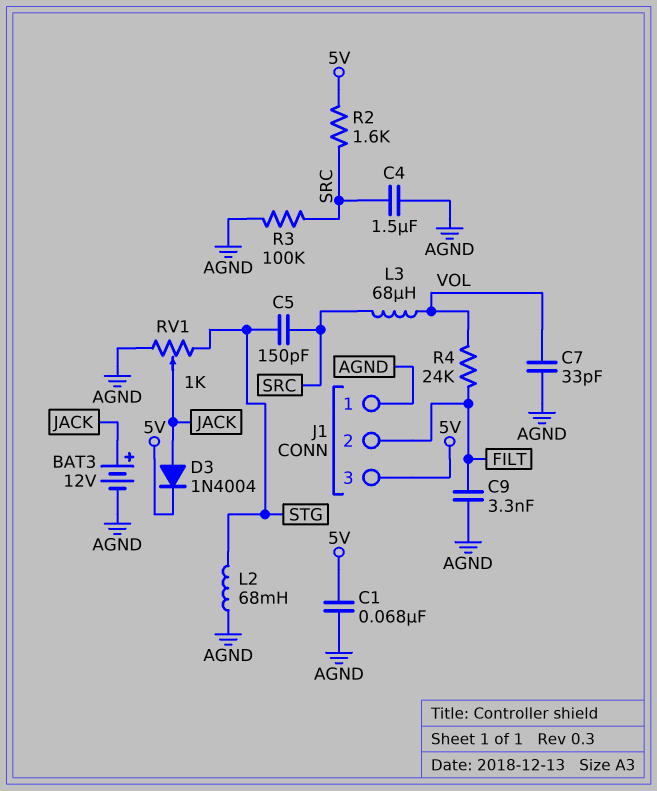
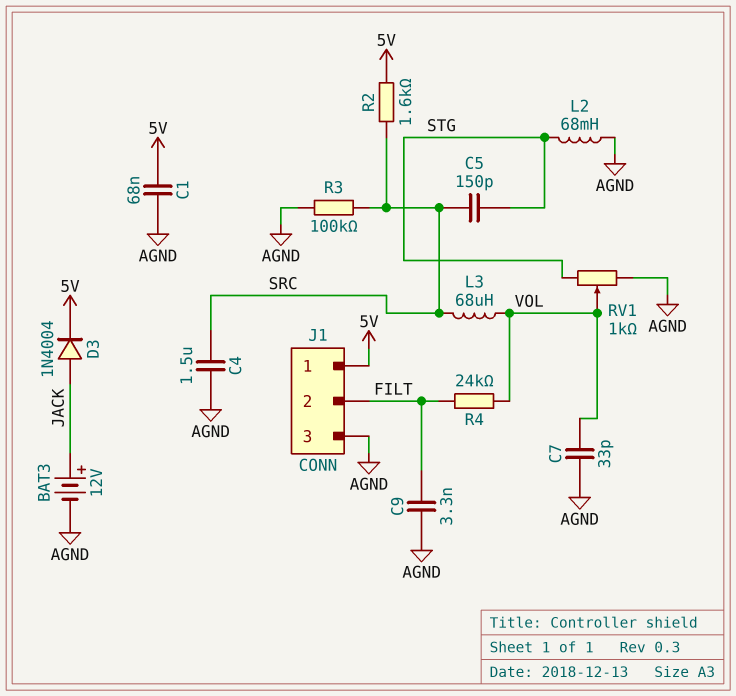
J1 pin 1: AGND -> 5V
J1 pin 3: 5V -> AGND
RV1: 1k (AGND, STG, wiper JACK) -> 1k (AGND, STG, wiper VOL)

